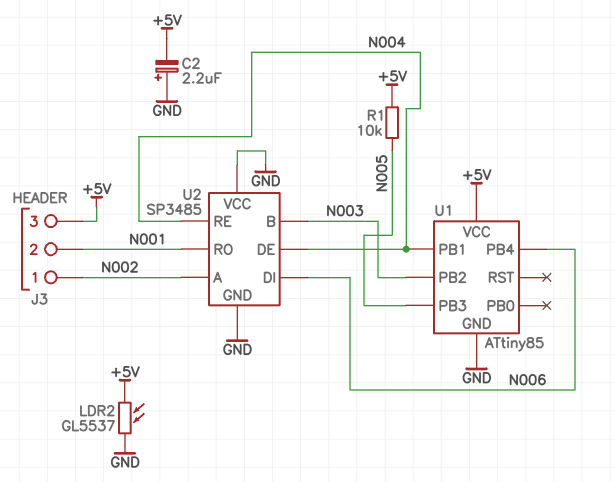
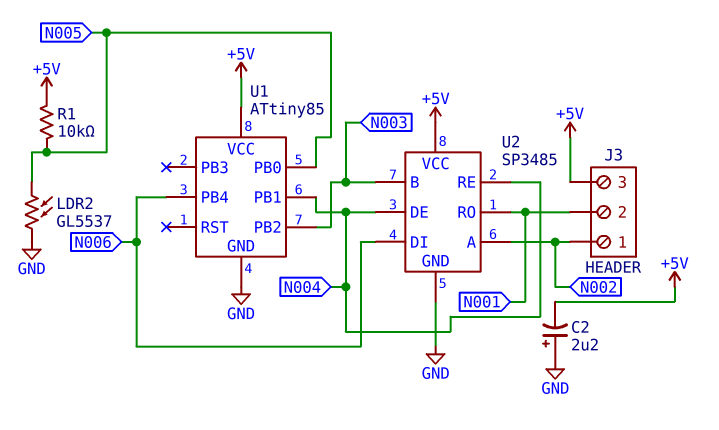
LDR2: GL5537 (+5V, GND) -> GL5537 (GND, N005)
U1 pin PB0: none -> N005
U1 pin PB3: N005 -> none
U2 pin VCC: GND -> +5V

